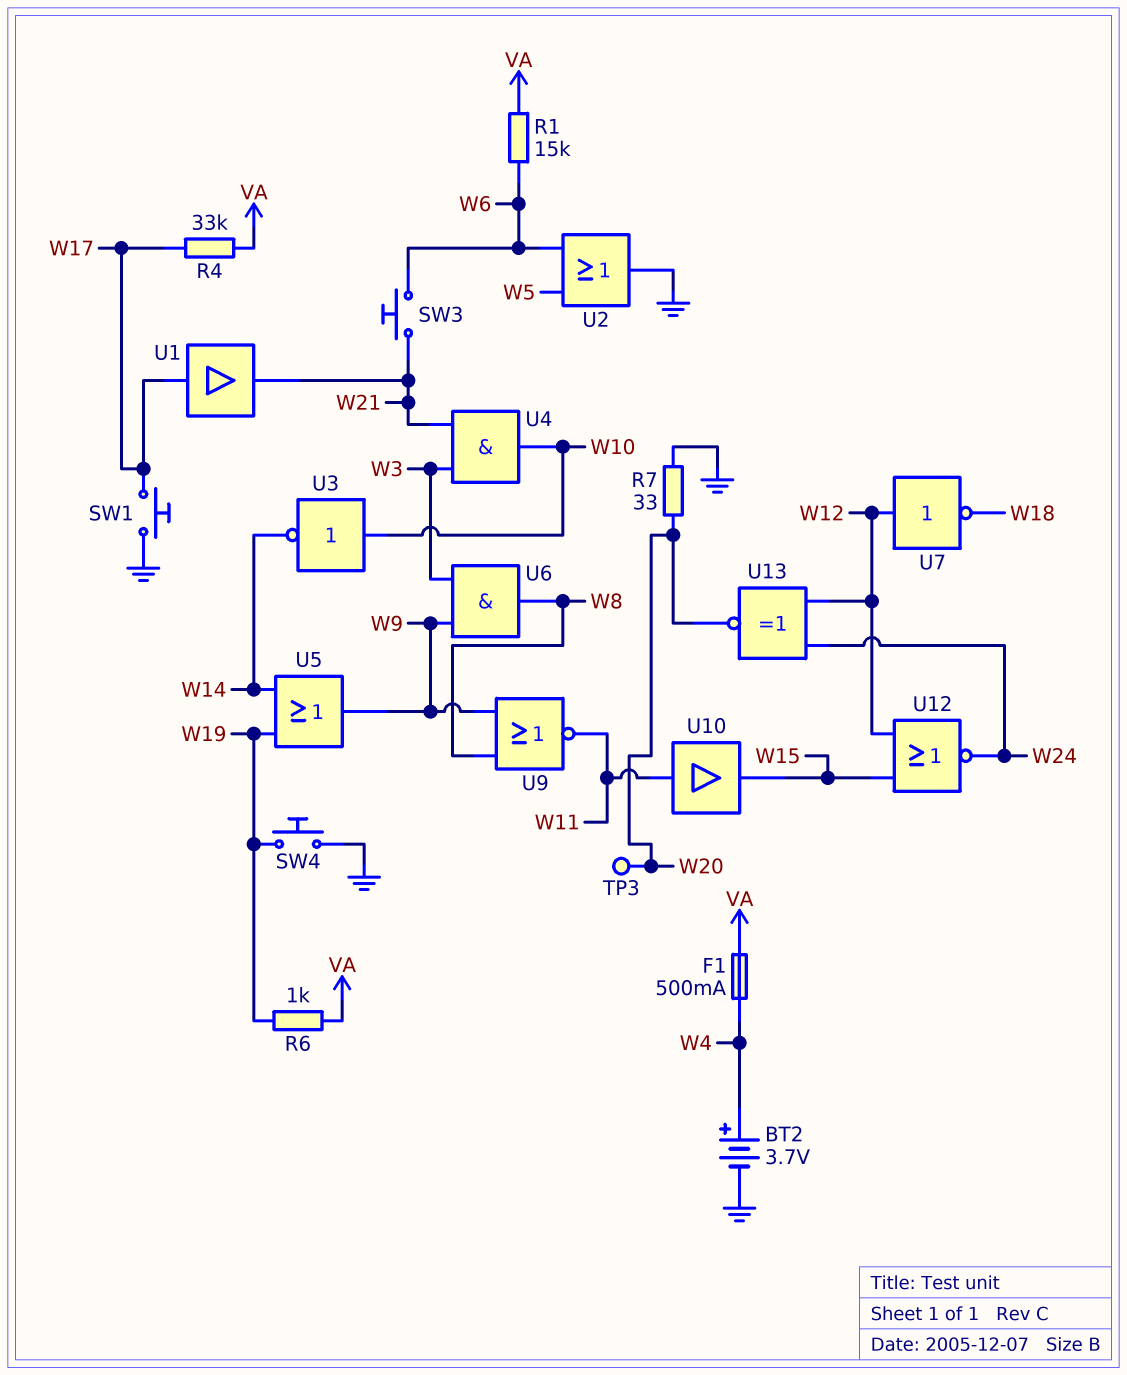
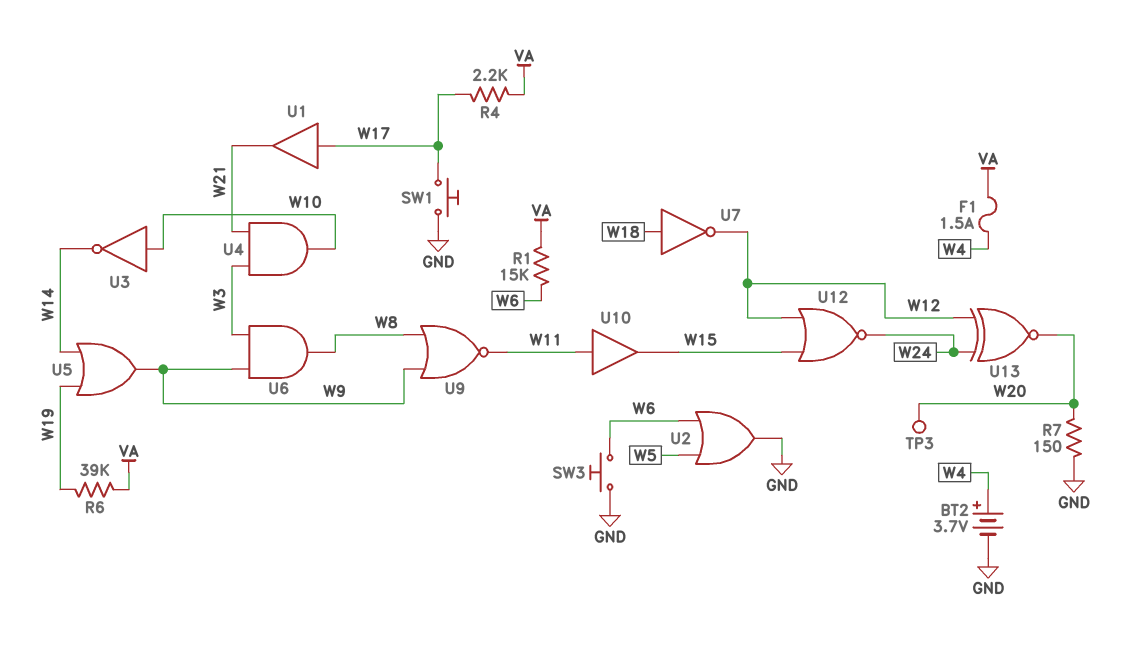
F1: 500mA (VA, W4) -> 1.5A (VA, W4)
R4: 33k (VA, W17) -> 2.2k (VA, W17)
R6: 1k (VA, W19) -> 39k (VA, W19)
R7: 33 (GND, W20) -> 150 (GND, W20)
SW3: button (W6, W21) -> button (GND, W6)
SW4: button (GND, W19) -> none
U7: NOT (in W12, out W18) -> NOT (in W18, out W12)

